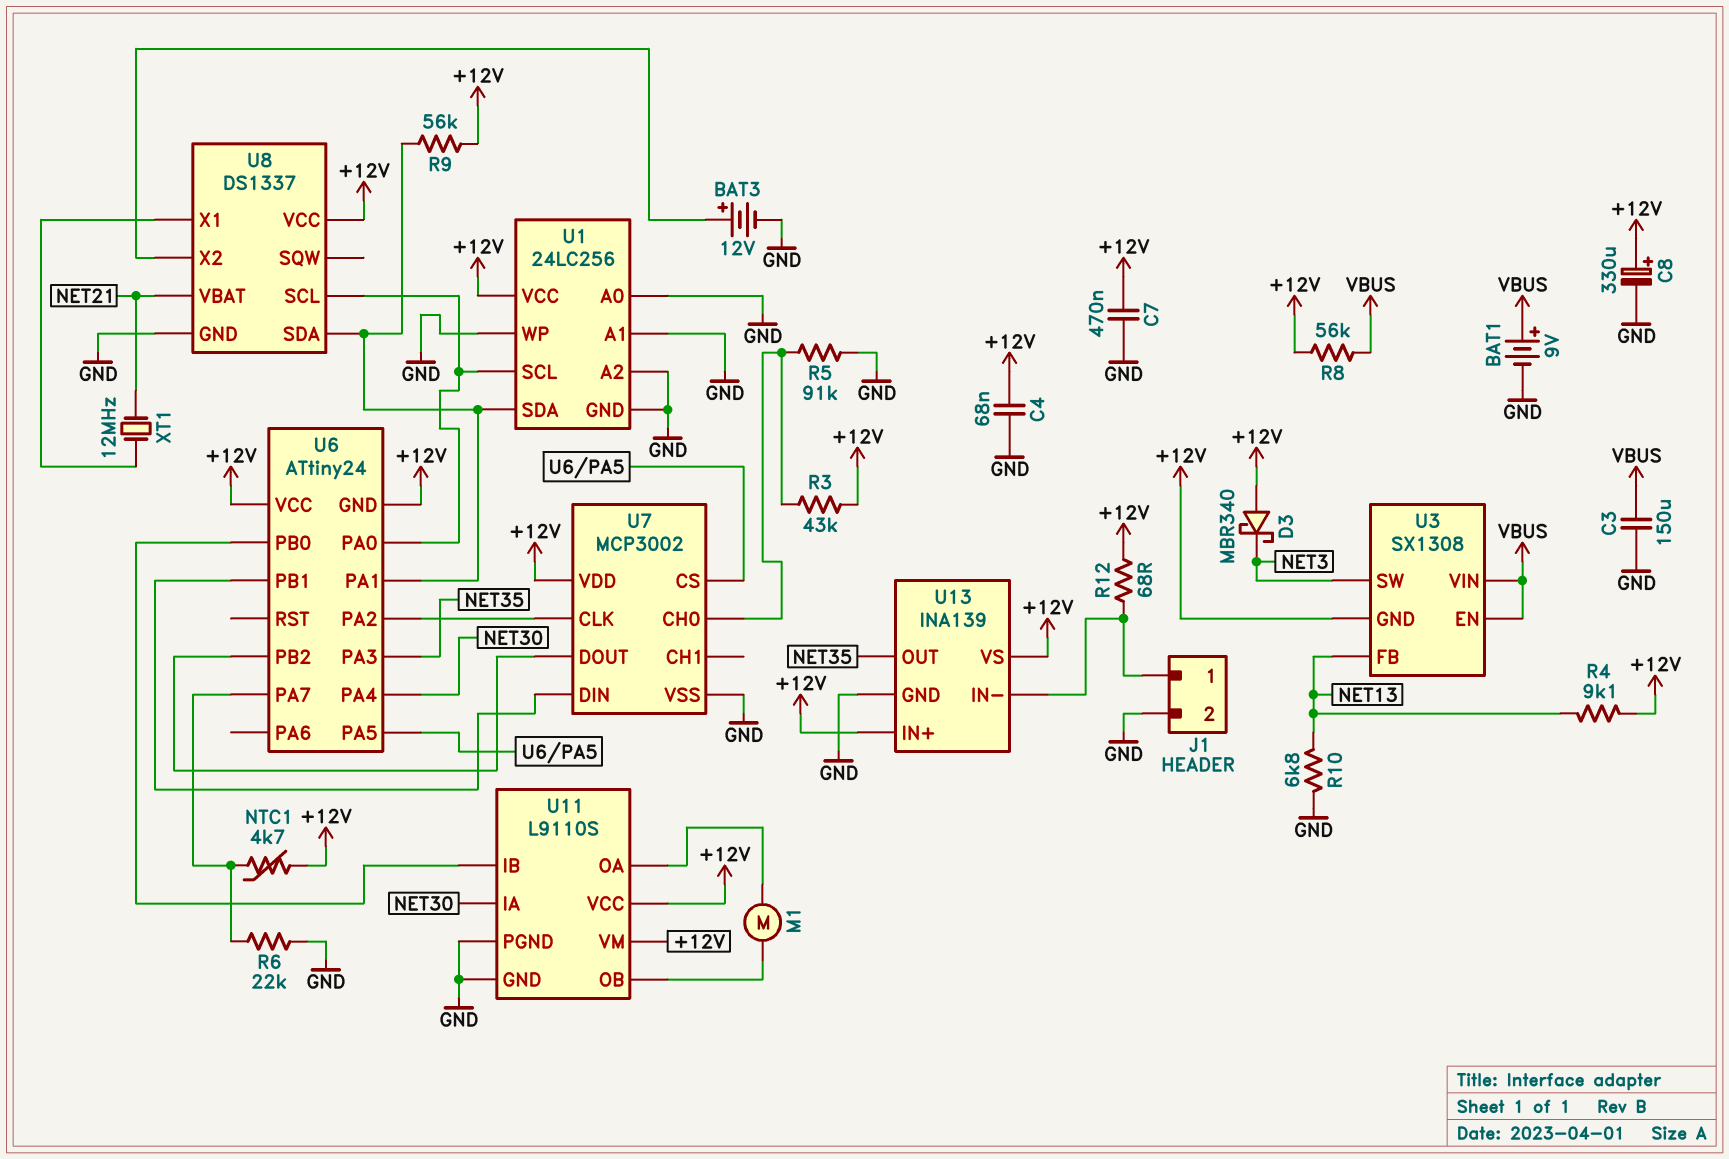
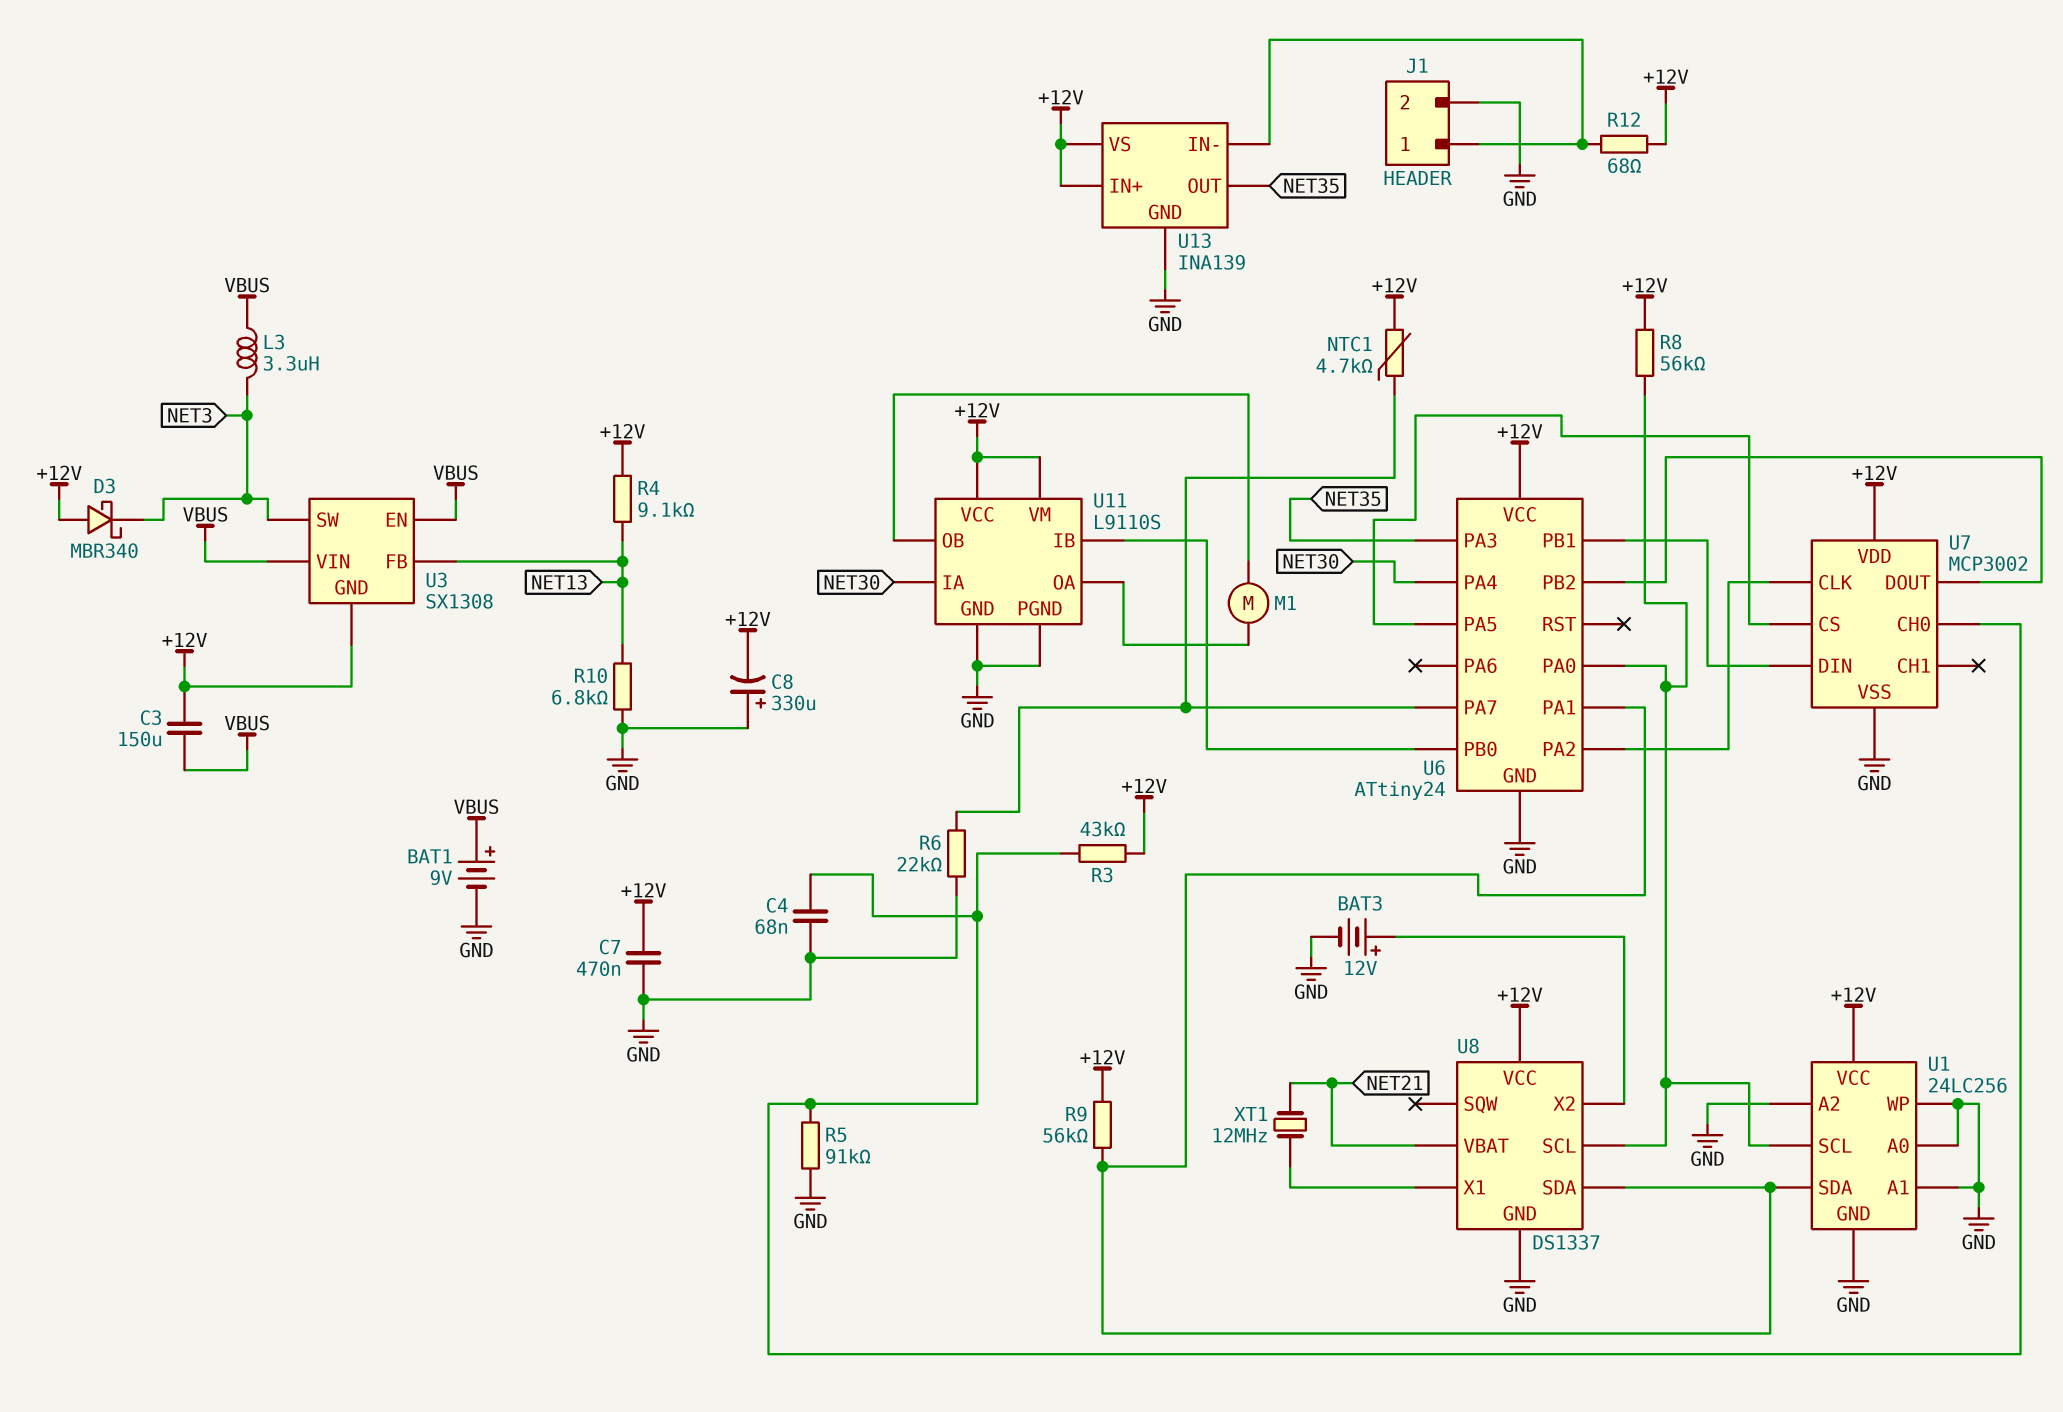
C3: 150uF (GND, VBUS) -> 150uF (+12V, VBUS)
C4: 68nF (+12V, GND) -> 68nF (GND, U7/CH0)
C8: 330uF (plus +12V, minus GND) -> 330uF (plus GND, minus +12V)
L3: none -> 3.3uH (NET3, VBUS)
R8: 56k (+12V, VBUS) -> 56k (+12V, U1/SCL)
U6 pin GND: +12V -> GND

